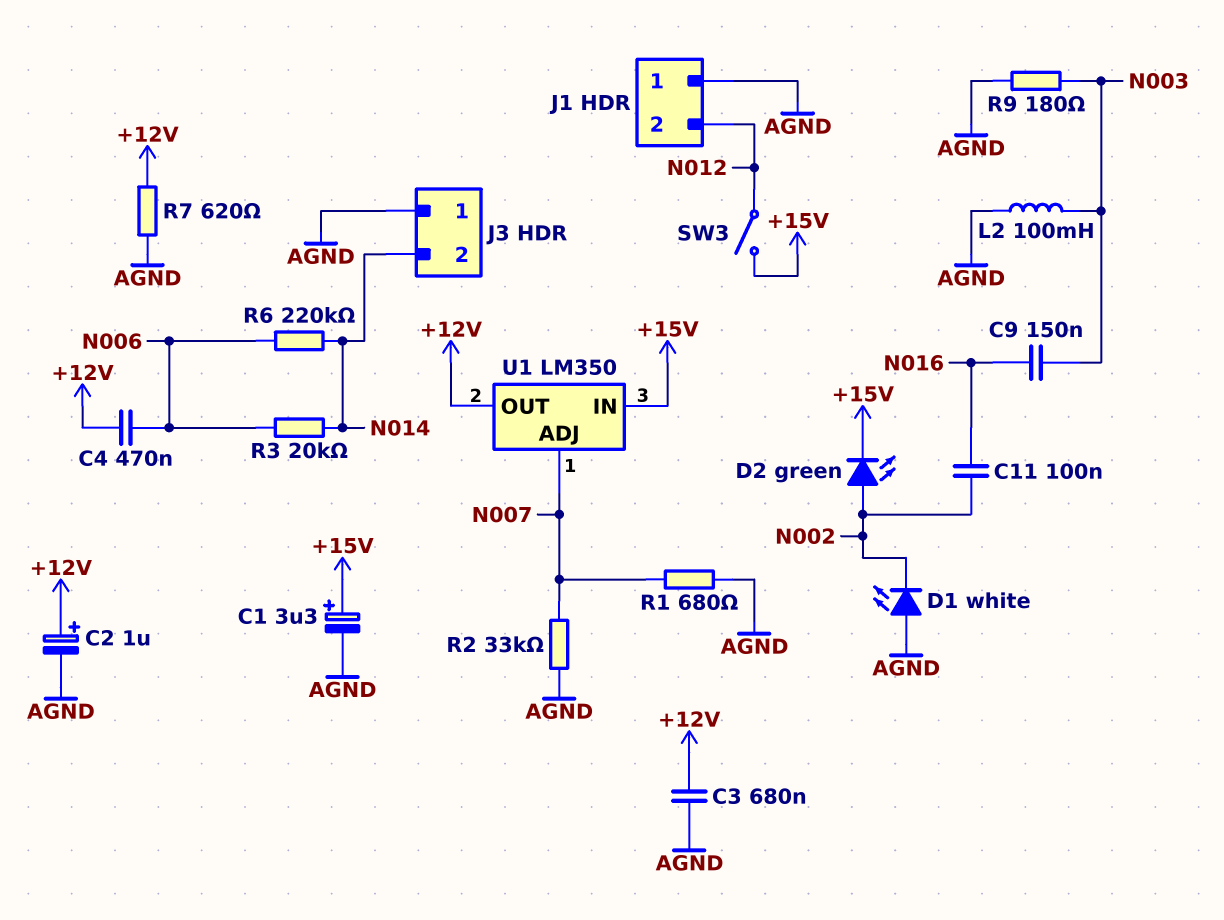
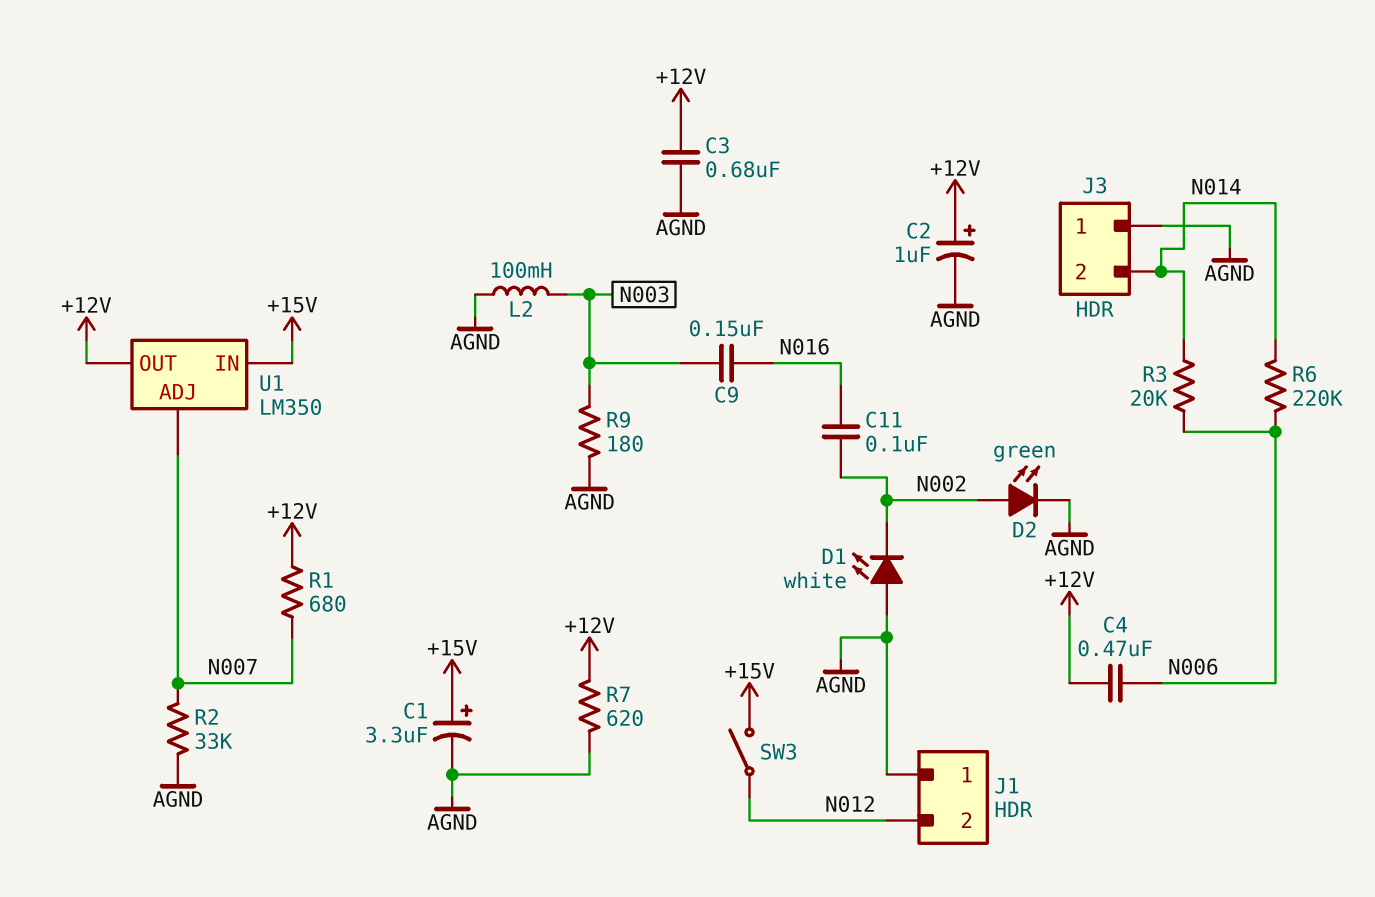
D2: LED green (A N002, K +15V) -> LED green (A N002, K AGND)
R1: 680 (AGND, N007) -> 680 (+12V, N007)

